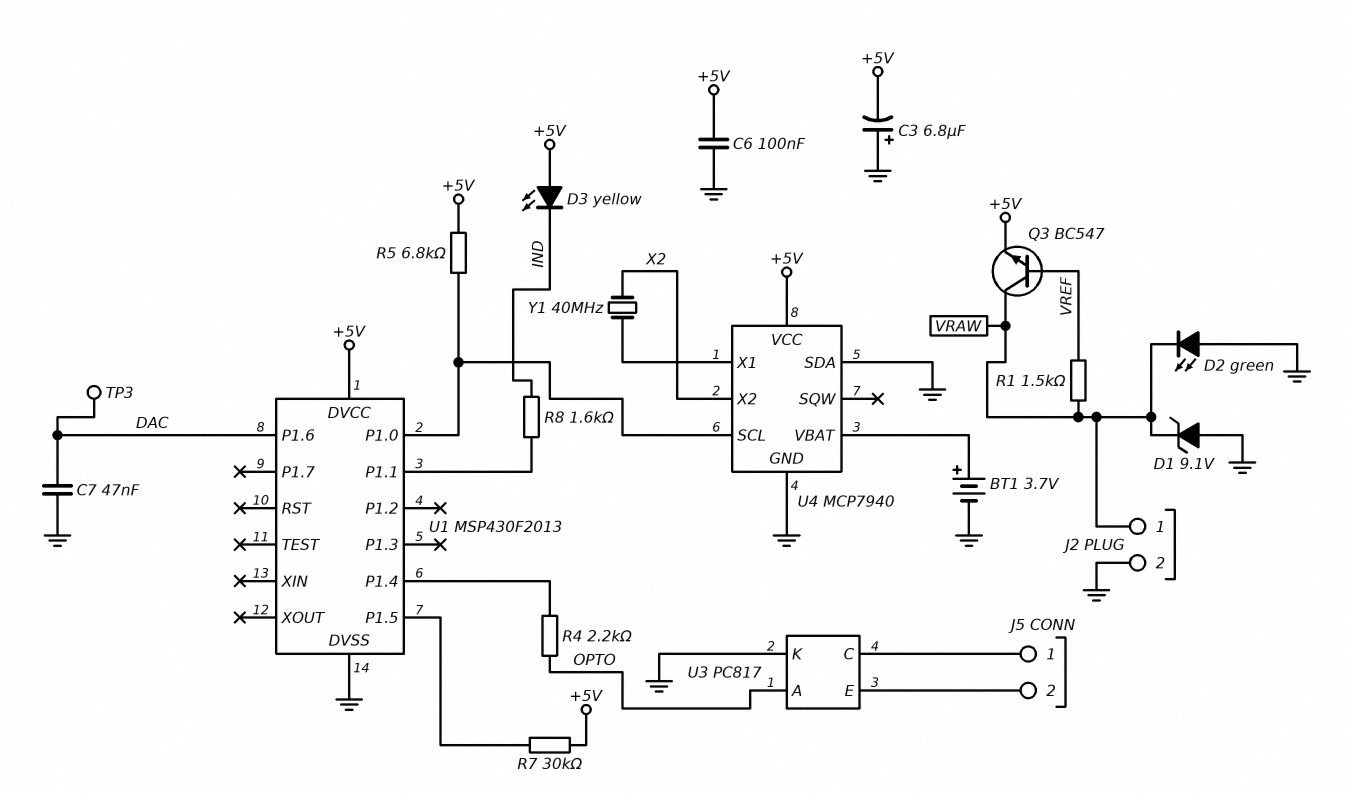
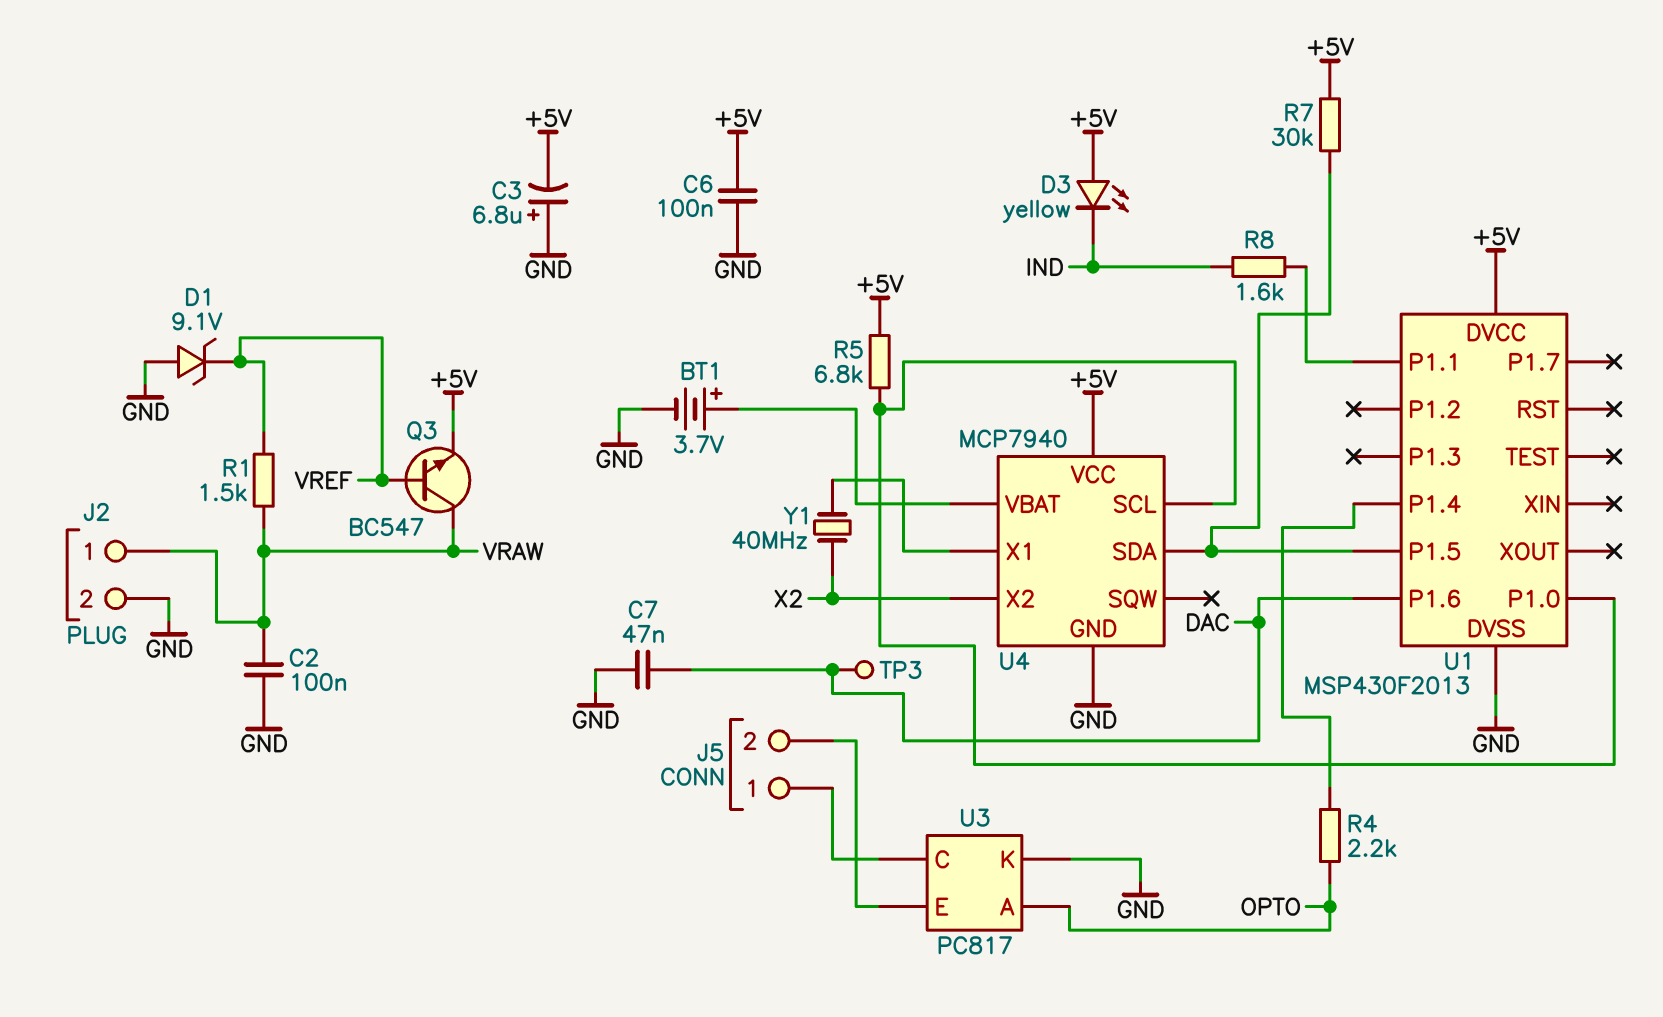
C2: none -> 100nF (GND, VRAW)
D1: zener 9.1V (A GND, K VRAW) -> zener 9.1V (A GND, K VREF)
D2: LED green (A GND, K VRAW) -> none
U4 pin SDA: GND -> U1/P1.5

